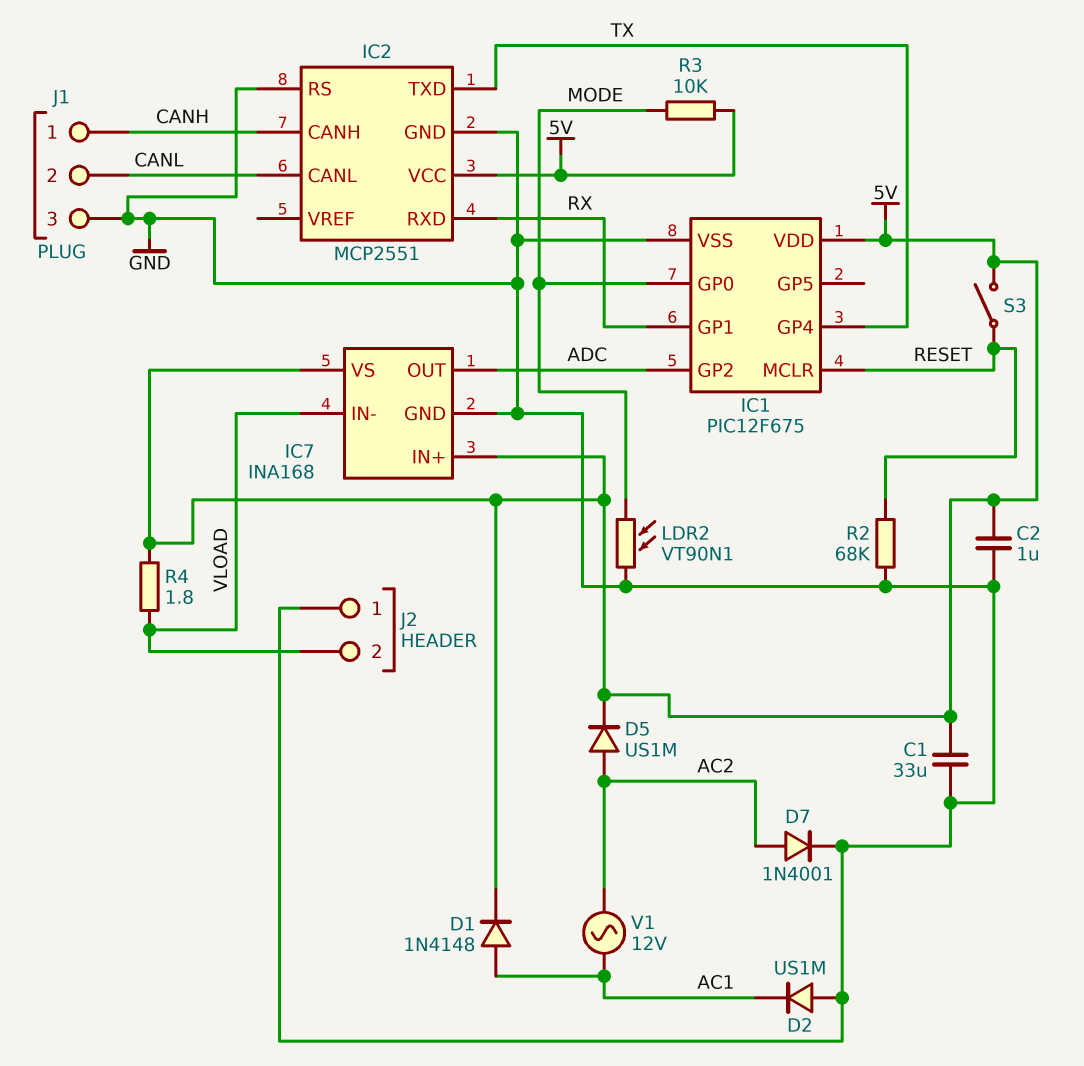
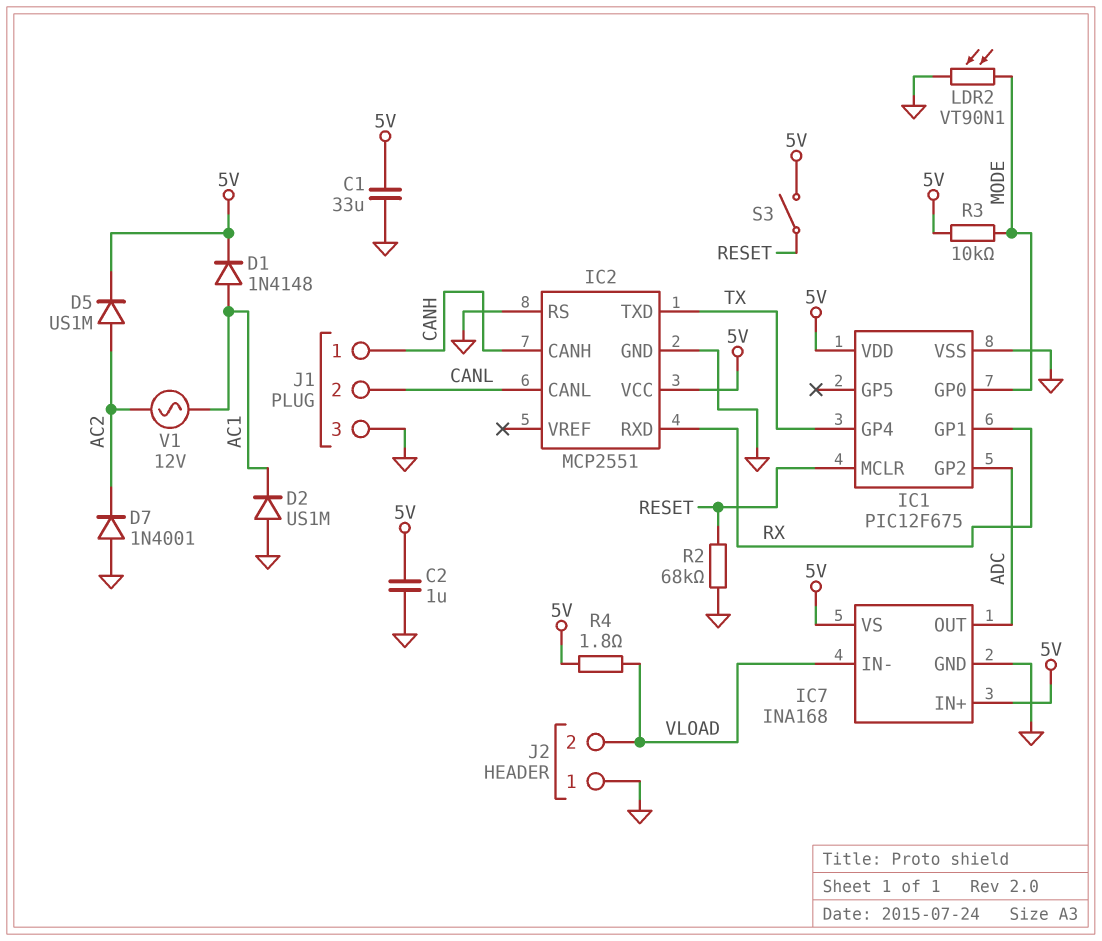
D7: diode 1N4001 (A AC2, K GND) -> diode 1N4001 (A GND, K AC2)

